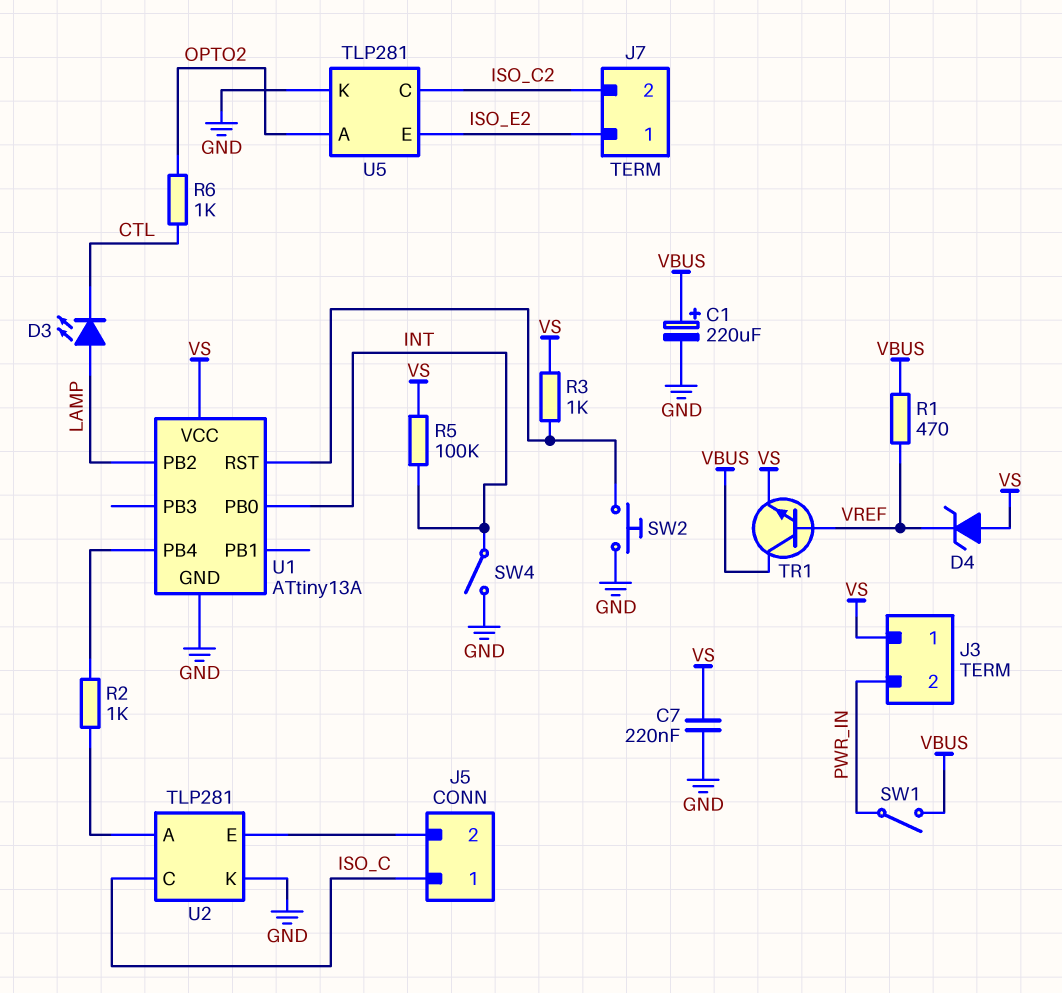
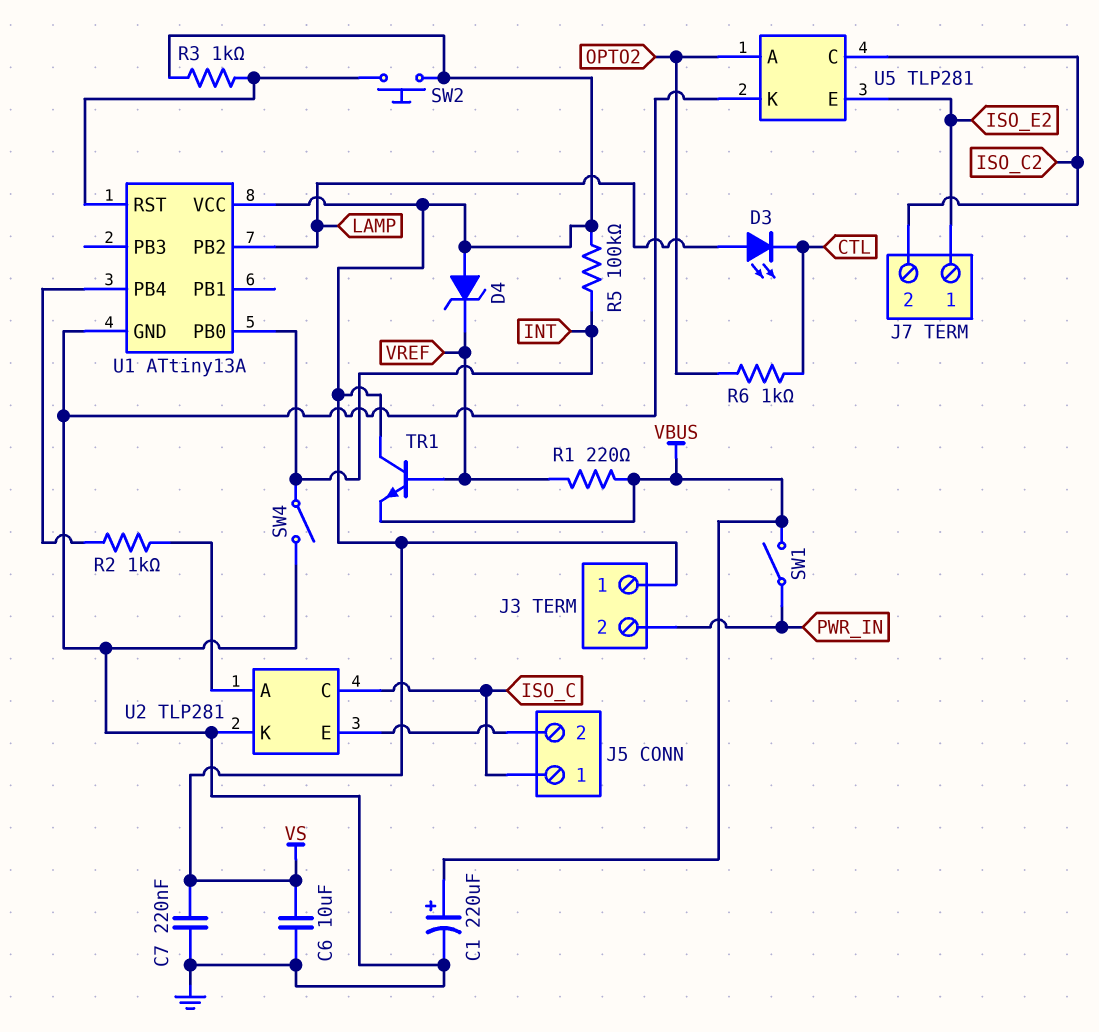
C6: none -> 10uF (GND, VS)
R1: 470 (VBUS, VREF) -> 220 (VBUS, VREF)
SW2: button (GND, U1/RST) -> button (U1/RST, VS)
TR1: NPN (B VREF, C VBUS, E VS) -> NPN (B VREF, C VS, E VBUS)

